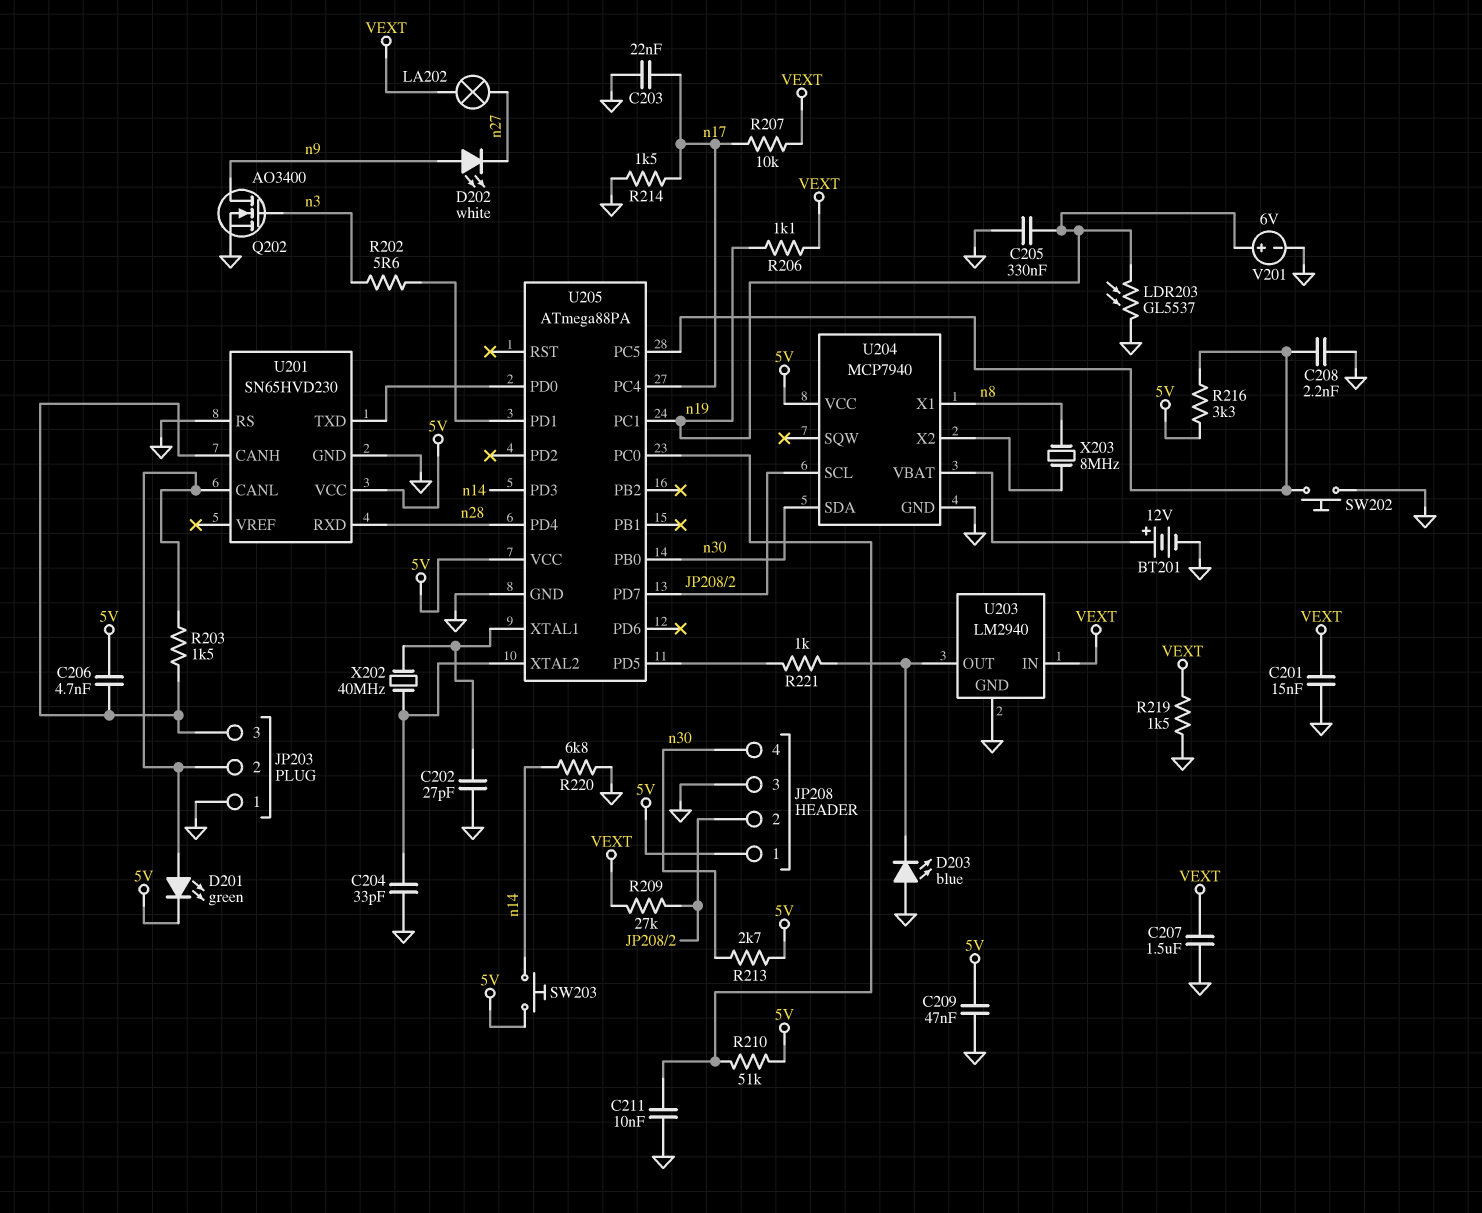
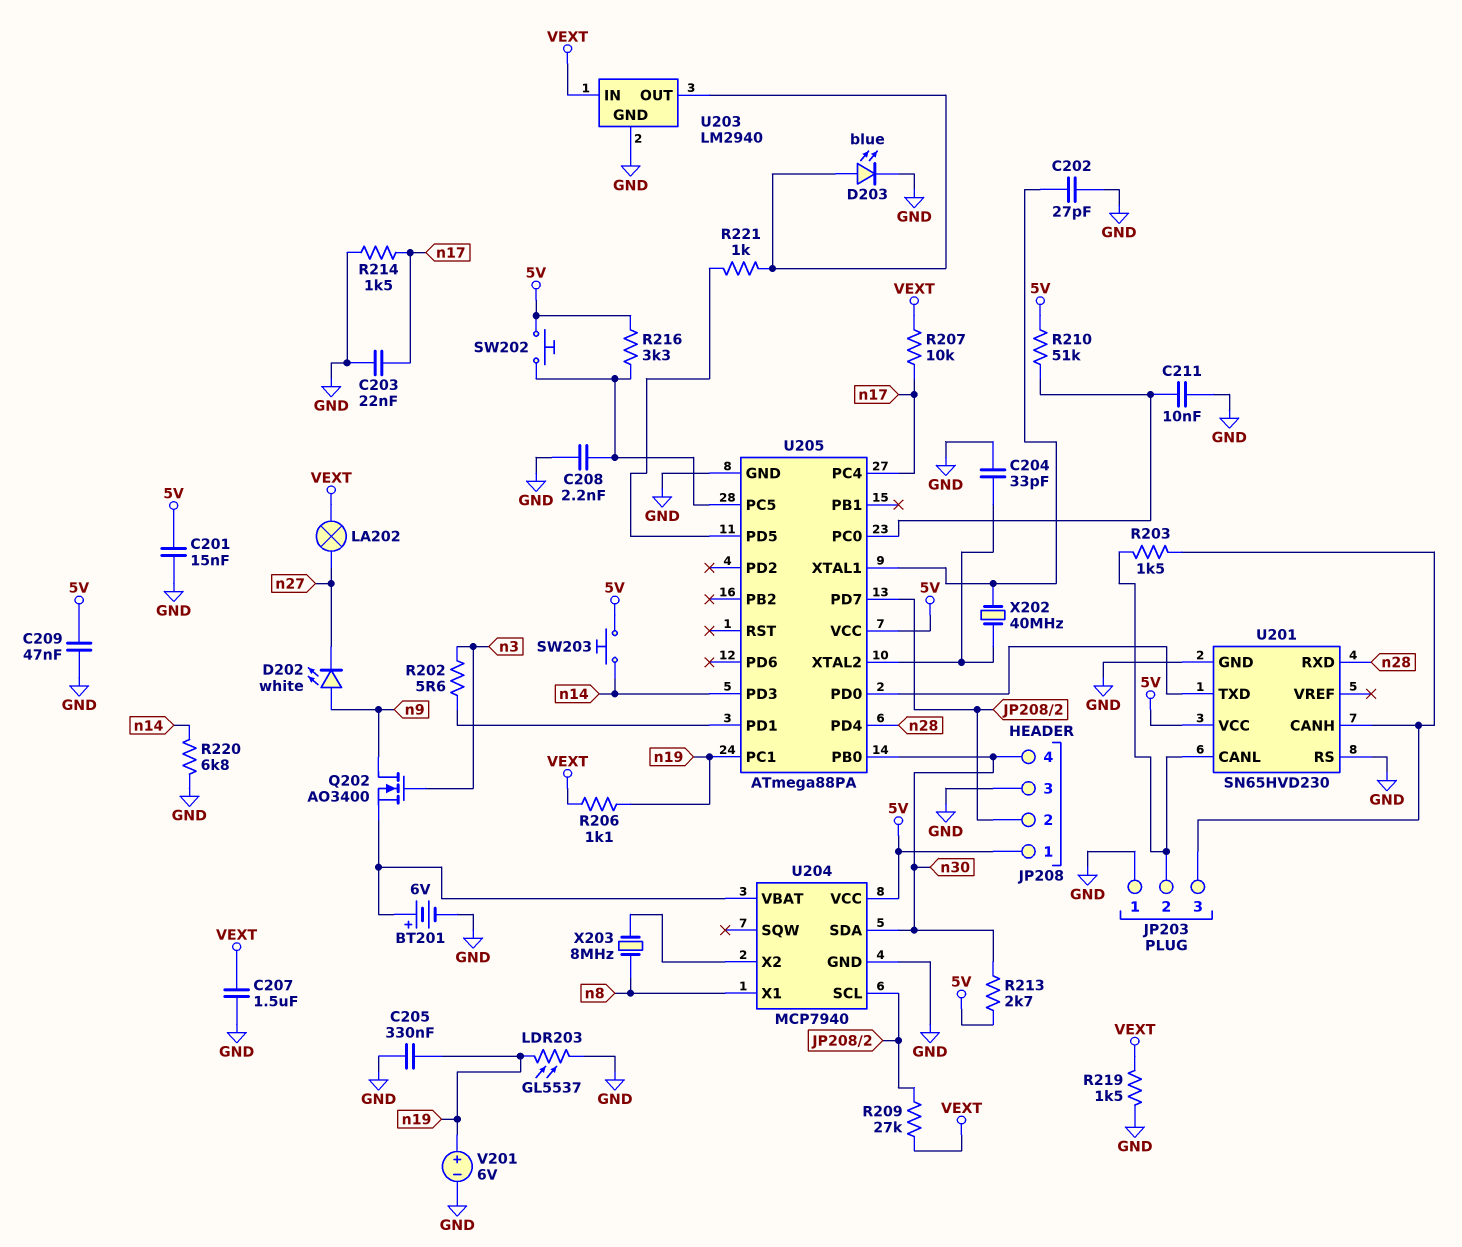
BT201: 12V (plus U204/VBAT, minus GND) -> 6V (plus U204/VBAT, minus GND)
C201: 15nF (GND, VEXT) -> 15nF (5V, GND)
C206: 4.7nF (5V, JP203/3) -> none
D201: LED green (A JP203/2, K 5V) -> none
D203: LED blue (A GND, K U203/OUT) -> LED blue (A U203/OUT, K GND)
Q202: NMOS AO3400 (G n3, D n9, S GND) -> NMOS AO3400 (G n3, D n9, S U204/VBAT)
SW202: button (GND, U205/PC5) -> button (5V, U205/PC5)

